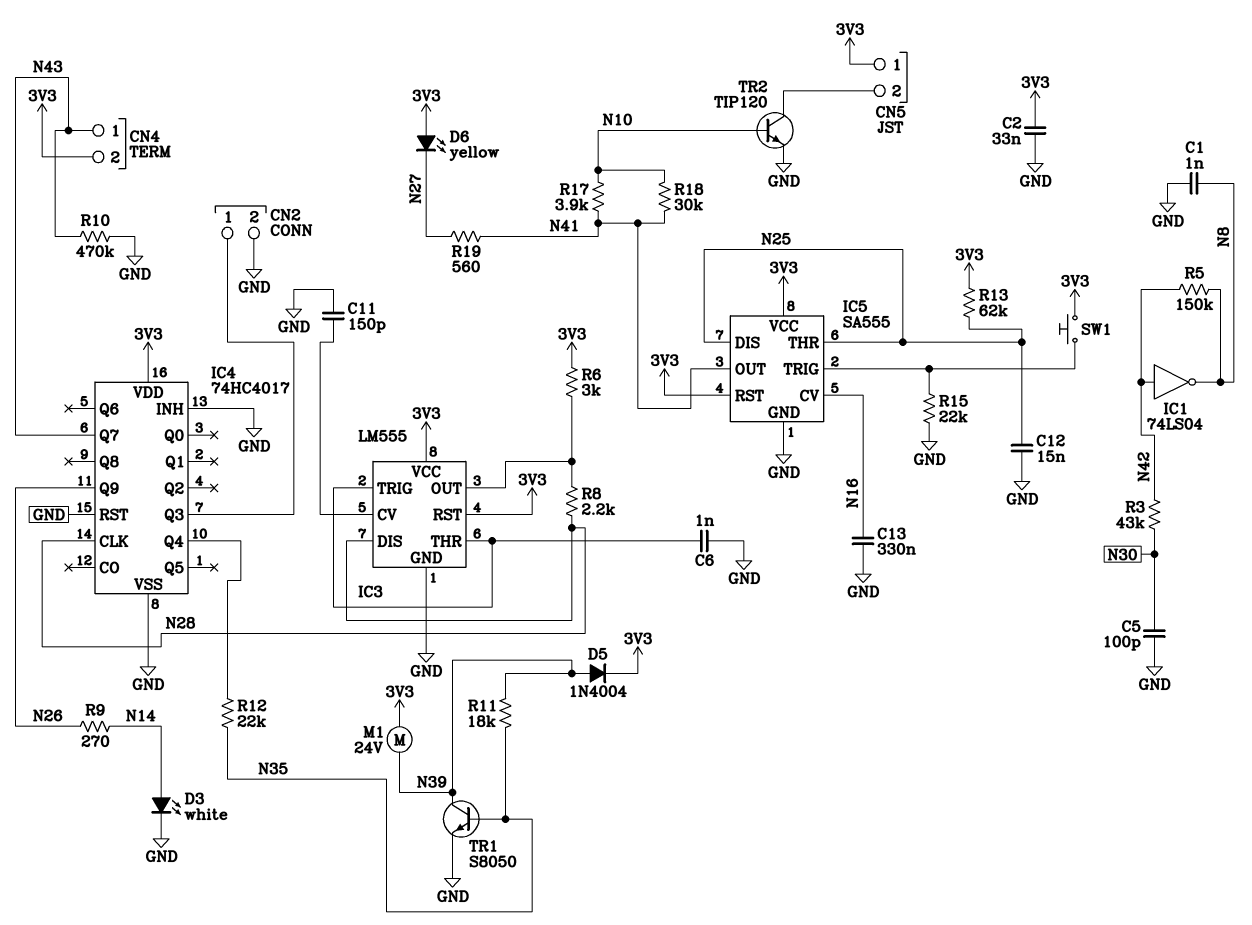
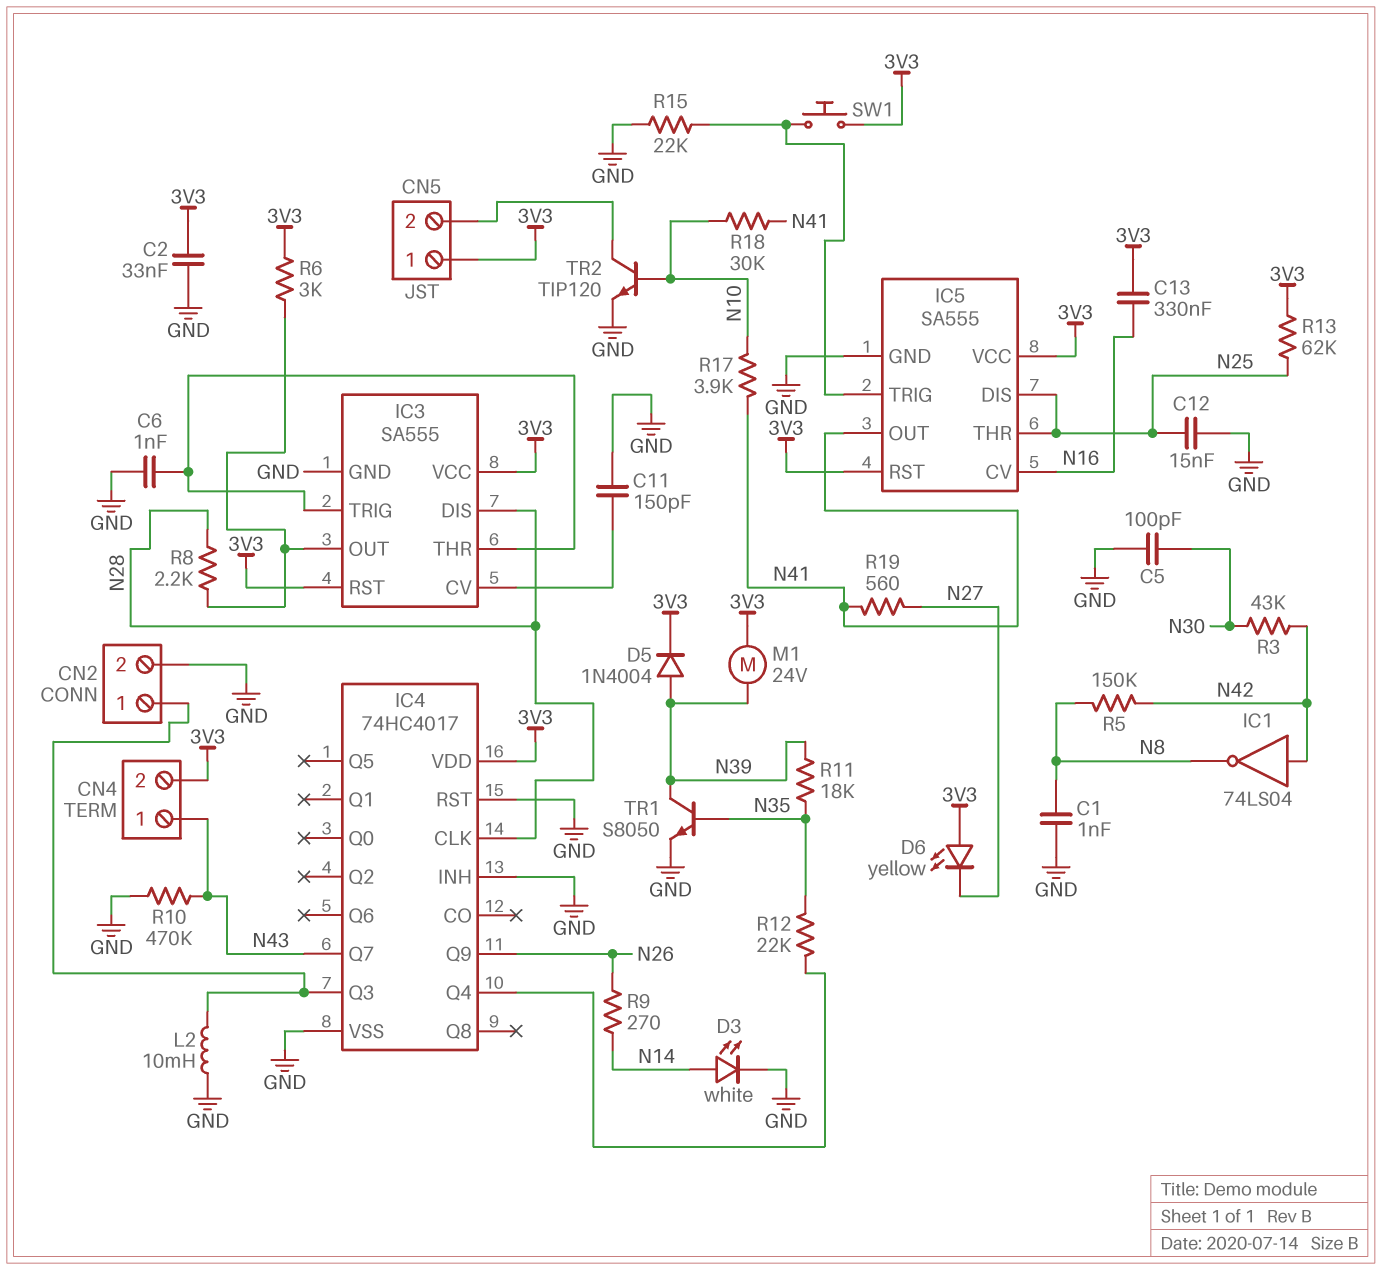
C13: 330nF (GND, N16) -> 330nF (3V3, N16)
IC3: LM555 -> SA555
L2: none -> 10mH (CN2/1, GND)

